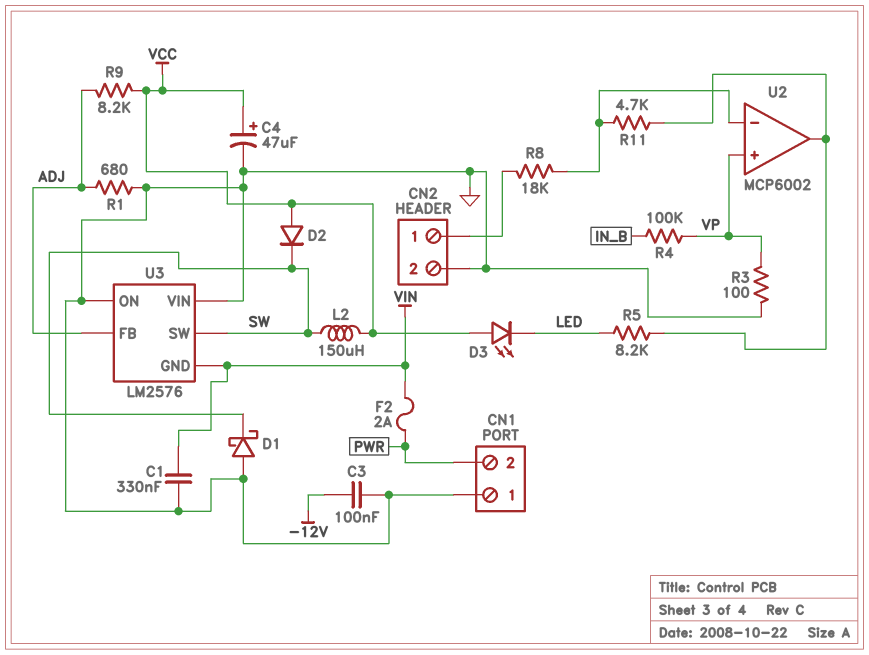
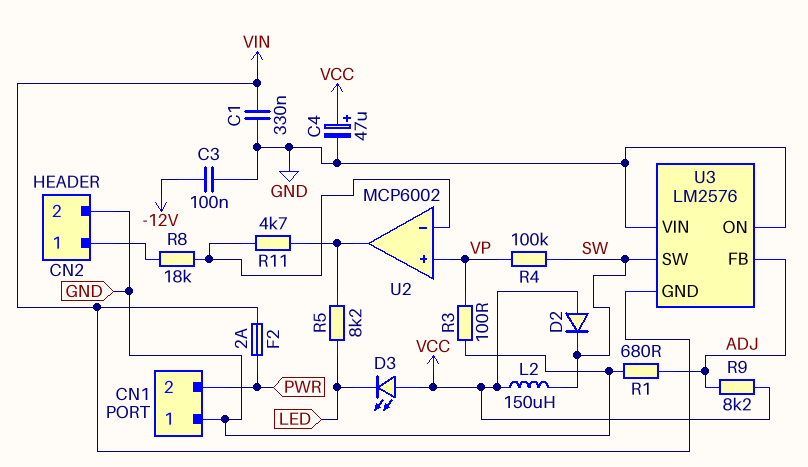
D1: schottky (A GND, K SW) -> none
R4: 100k (IN_B, VP) -> 100k (SW, VP)

